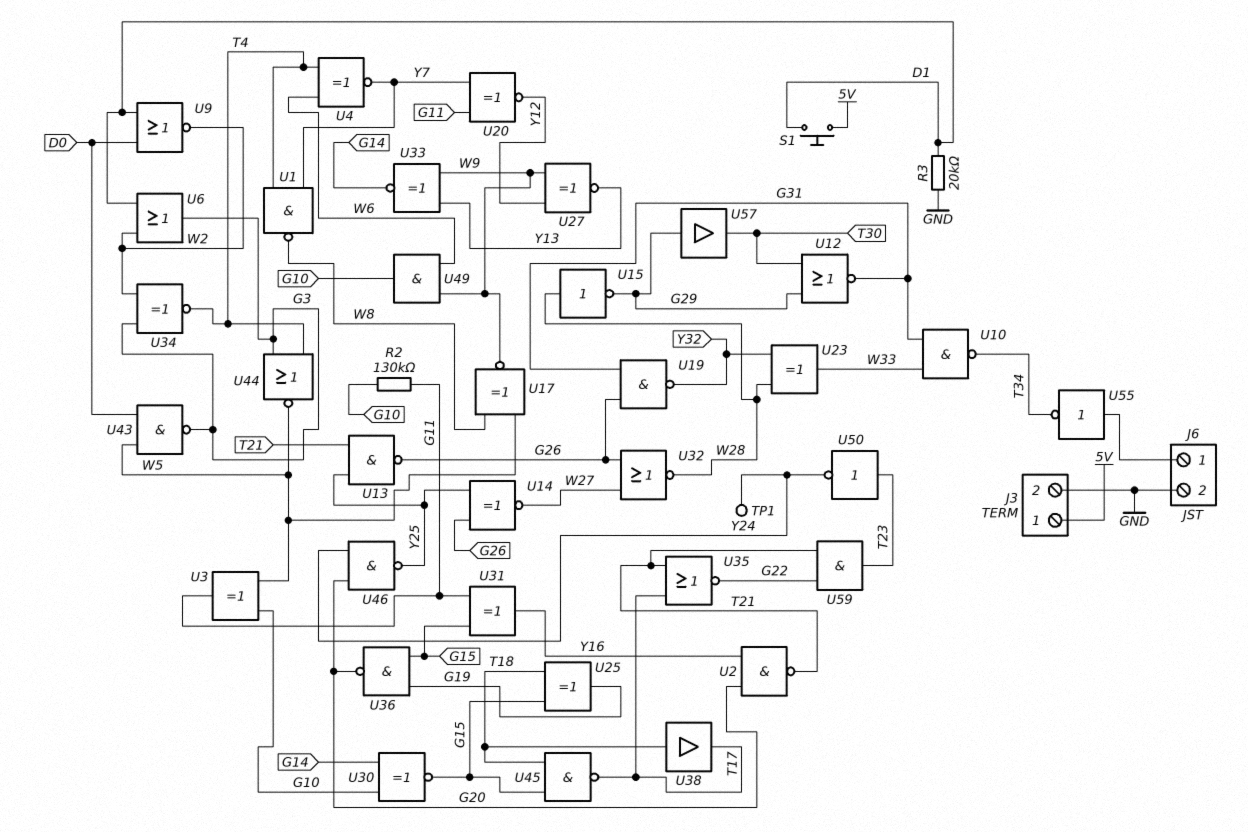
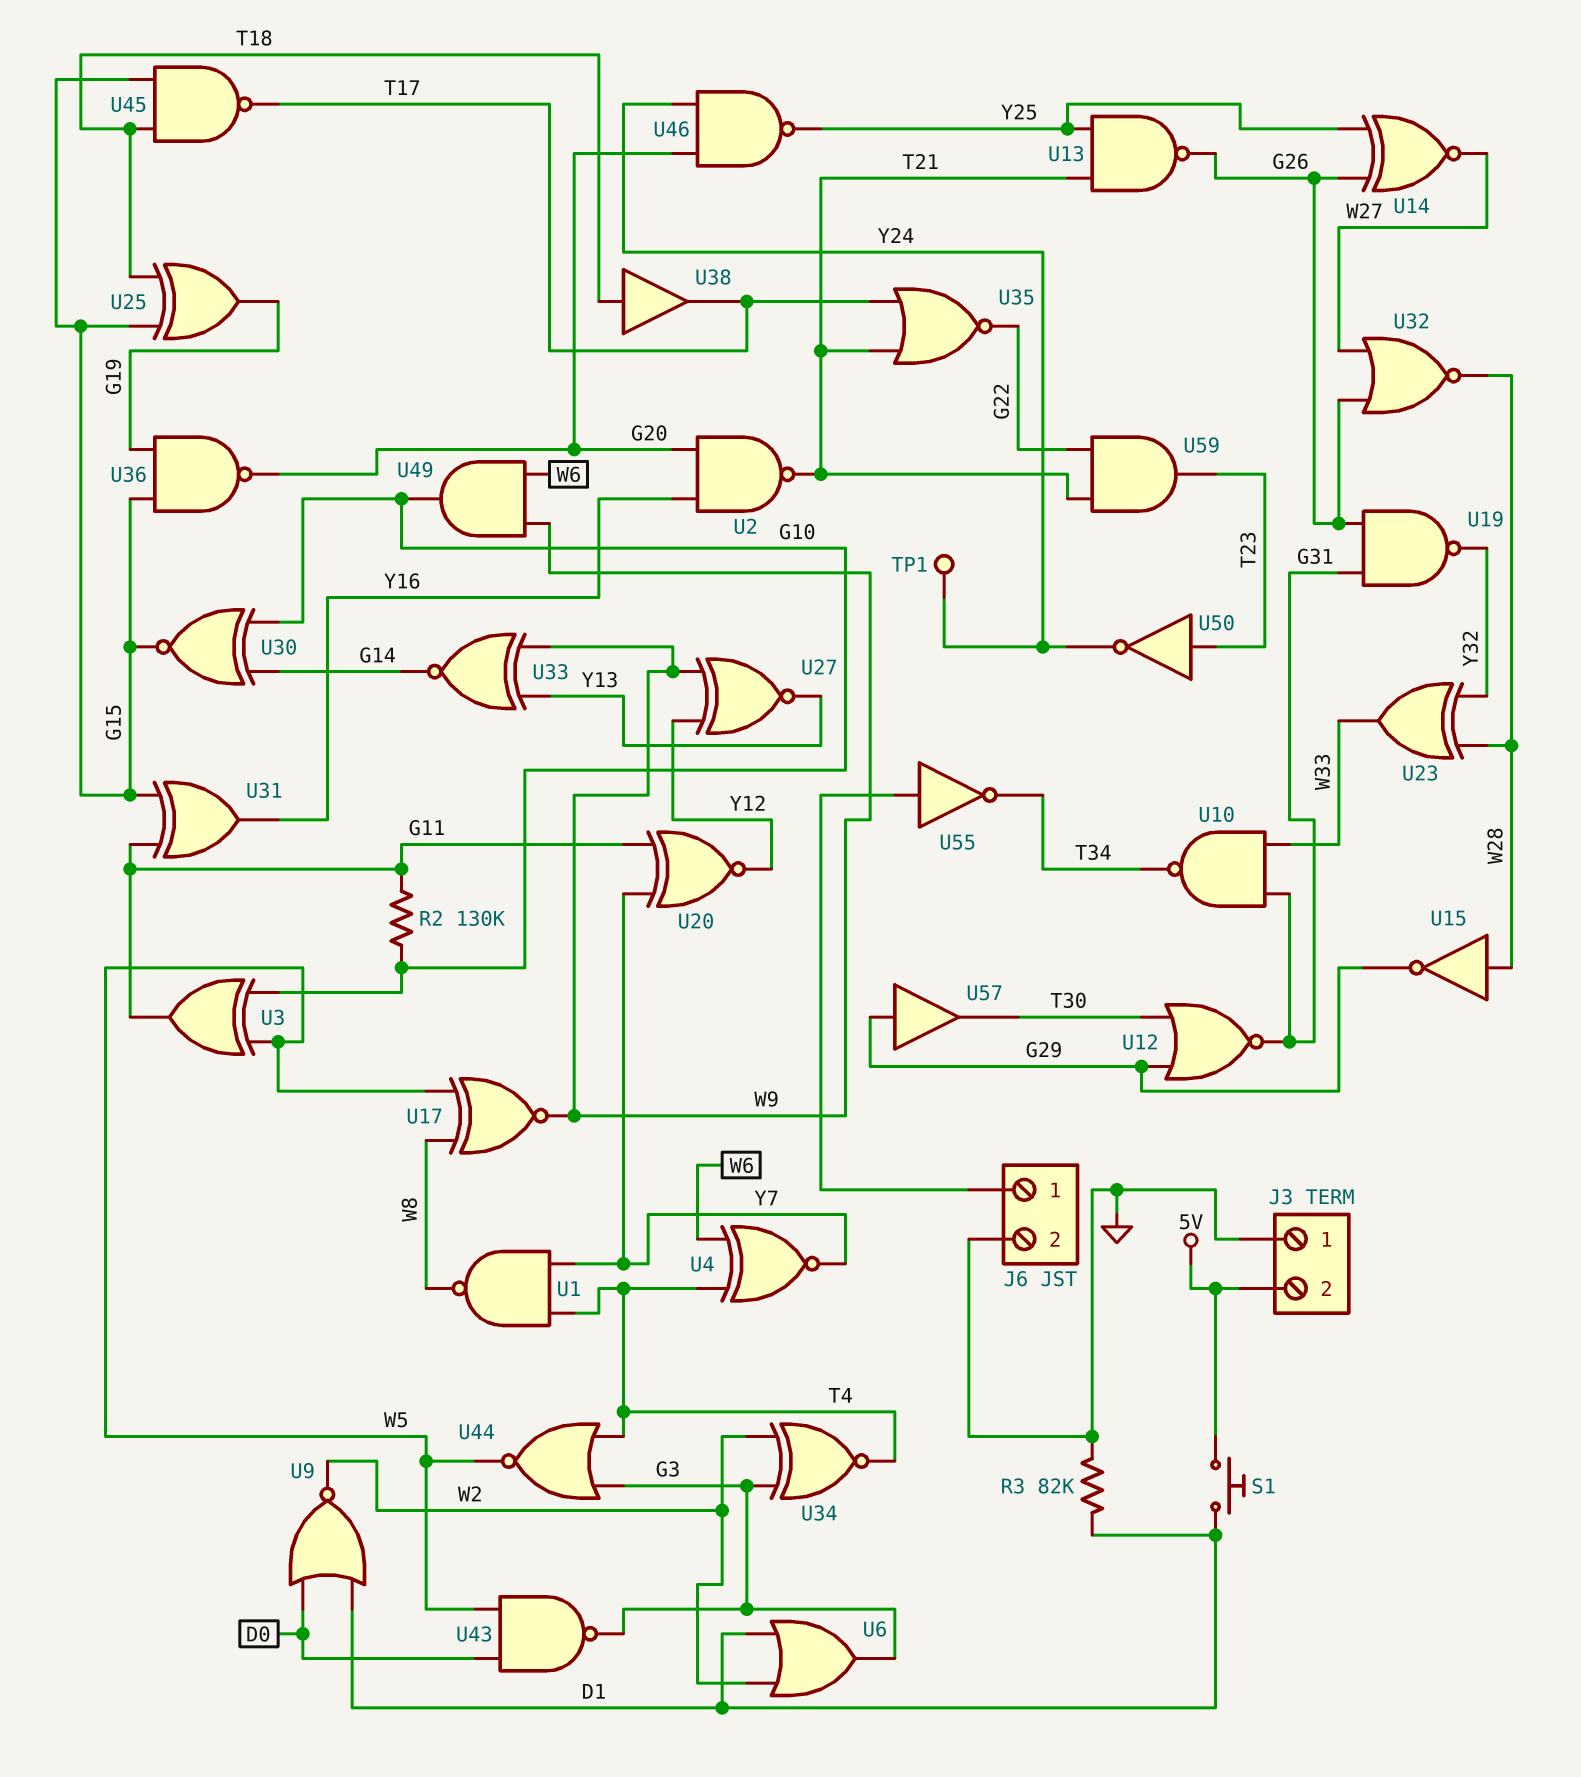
J3 pin 1: 5V -> GND
J3 pin 2: GND -> 5V
R3: 20k (D1, GND) -> 82k (D1, GND)

